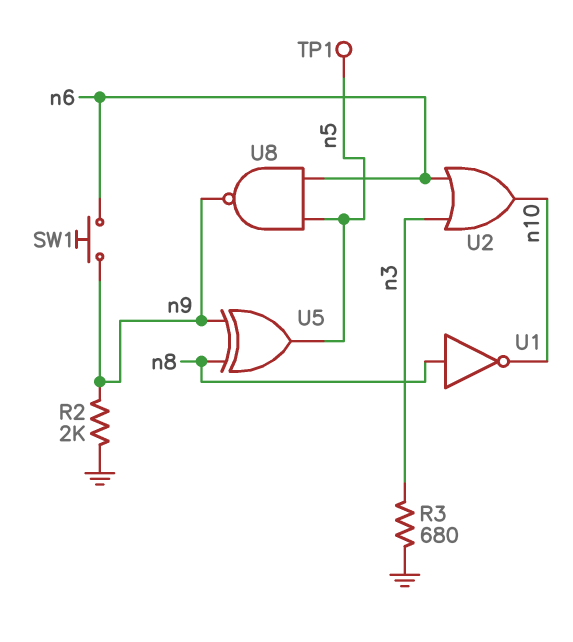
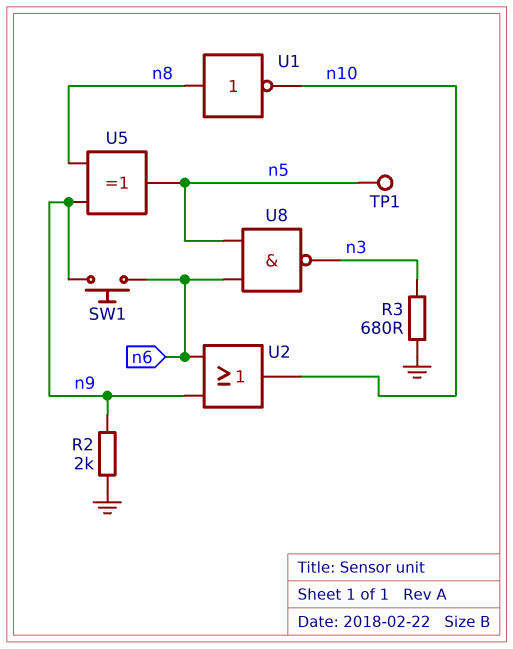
U2: OR (in n3, in n6, out n10) -> OR (in n6, in n9, out n10)
U8: NAND (in n5, in n6, out n9) -> NAND (in n5, in n6, out n3)

